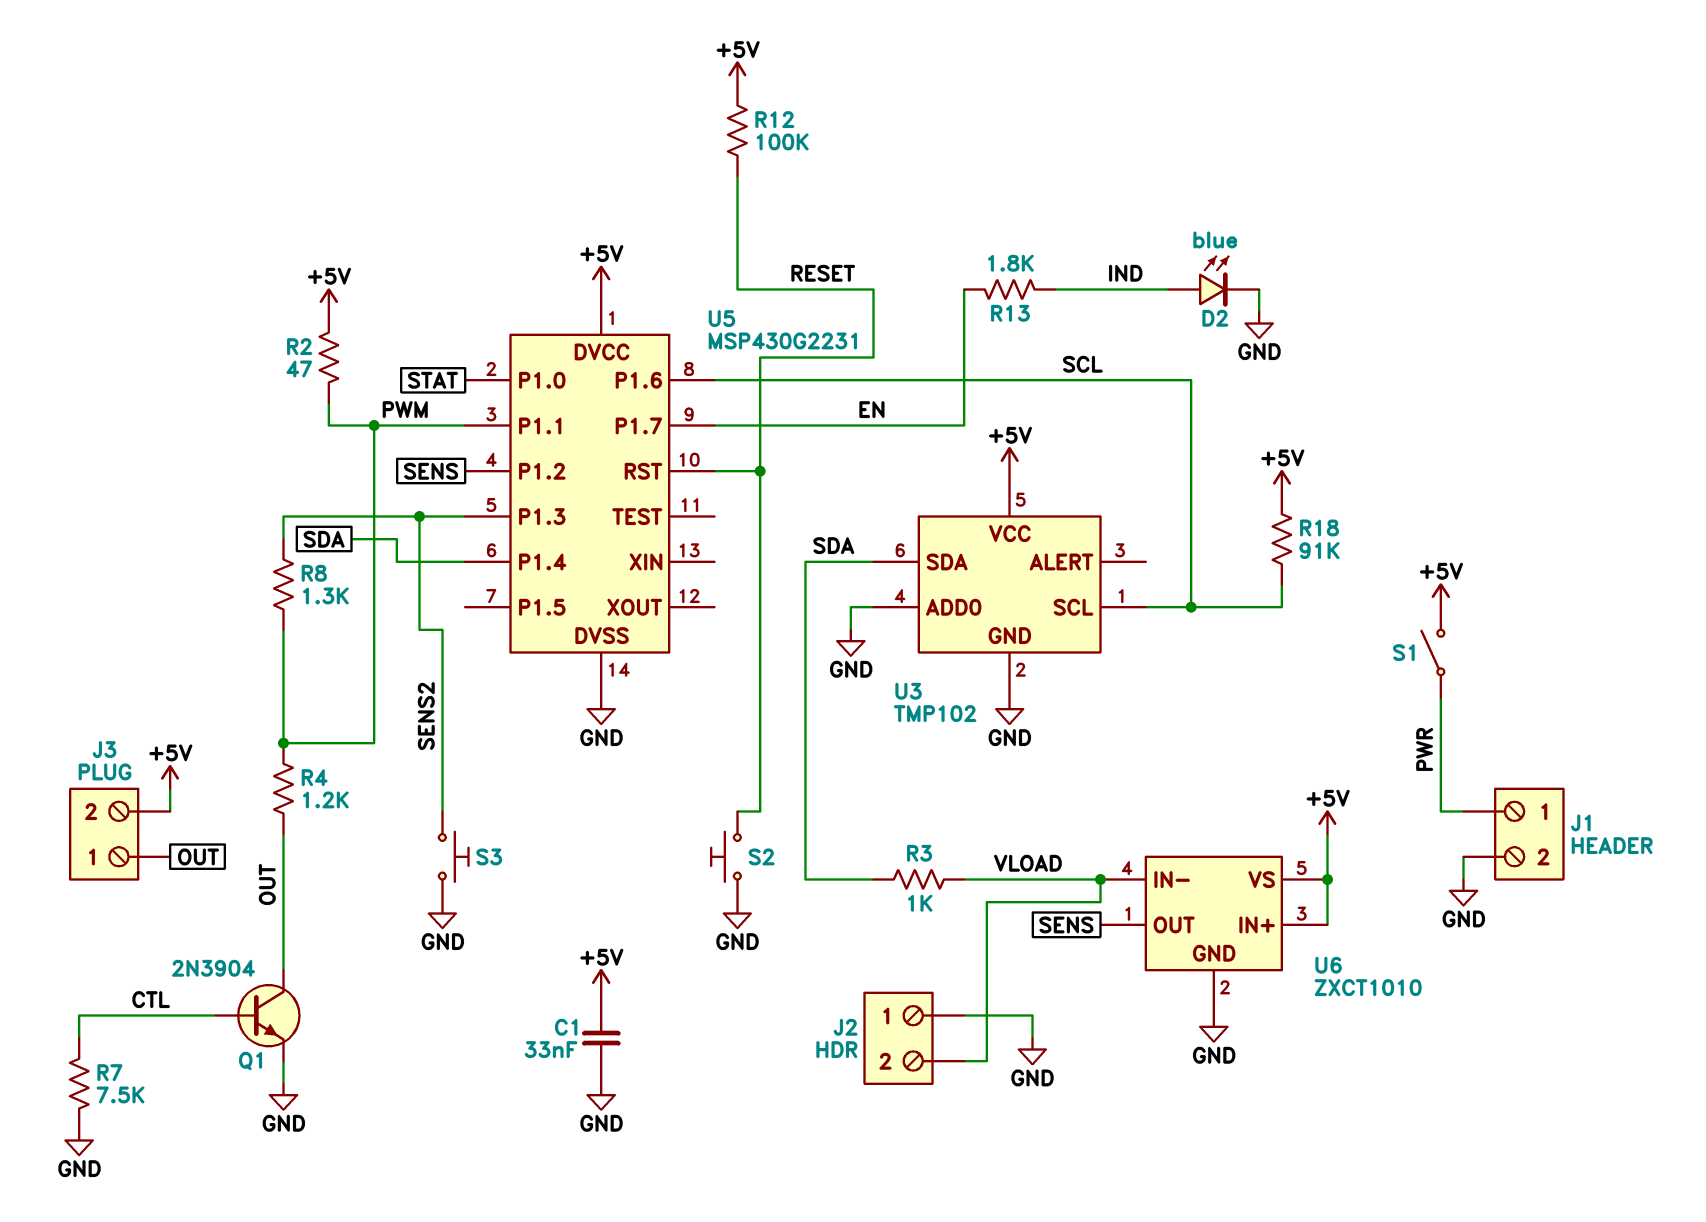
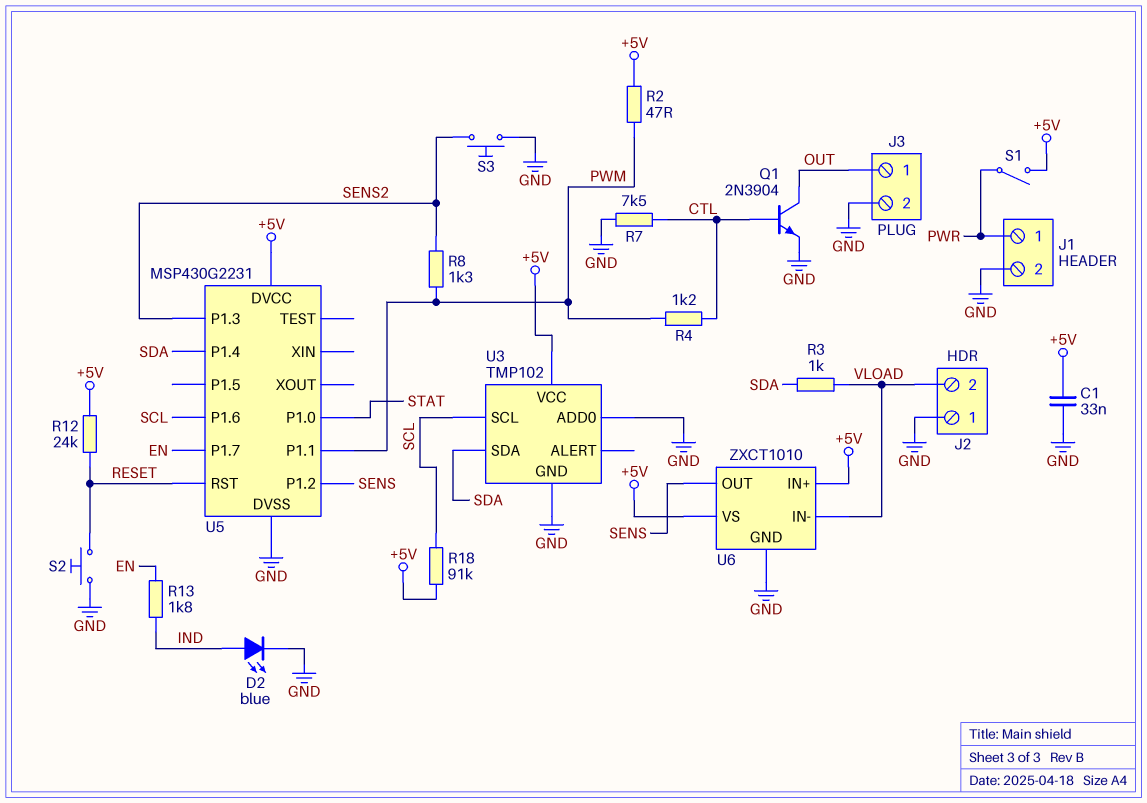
J3 pin 2: +5V -> GND
R4: 1.2k (OUT, PWM) -> 1.2k (CTL, PWM)
R12: 100k (+5V, RESET) -> 24k (+5V, RESET)

